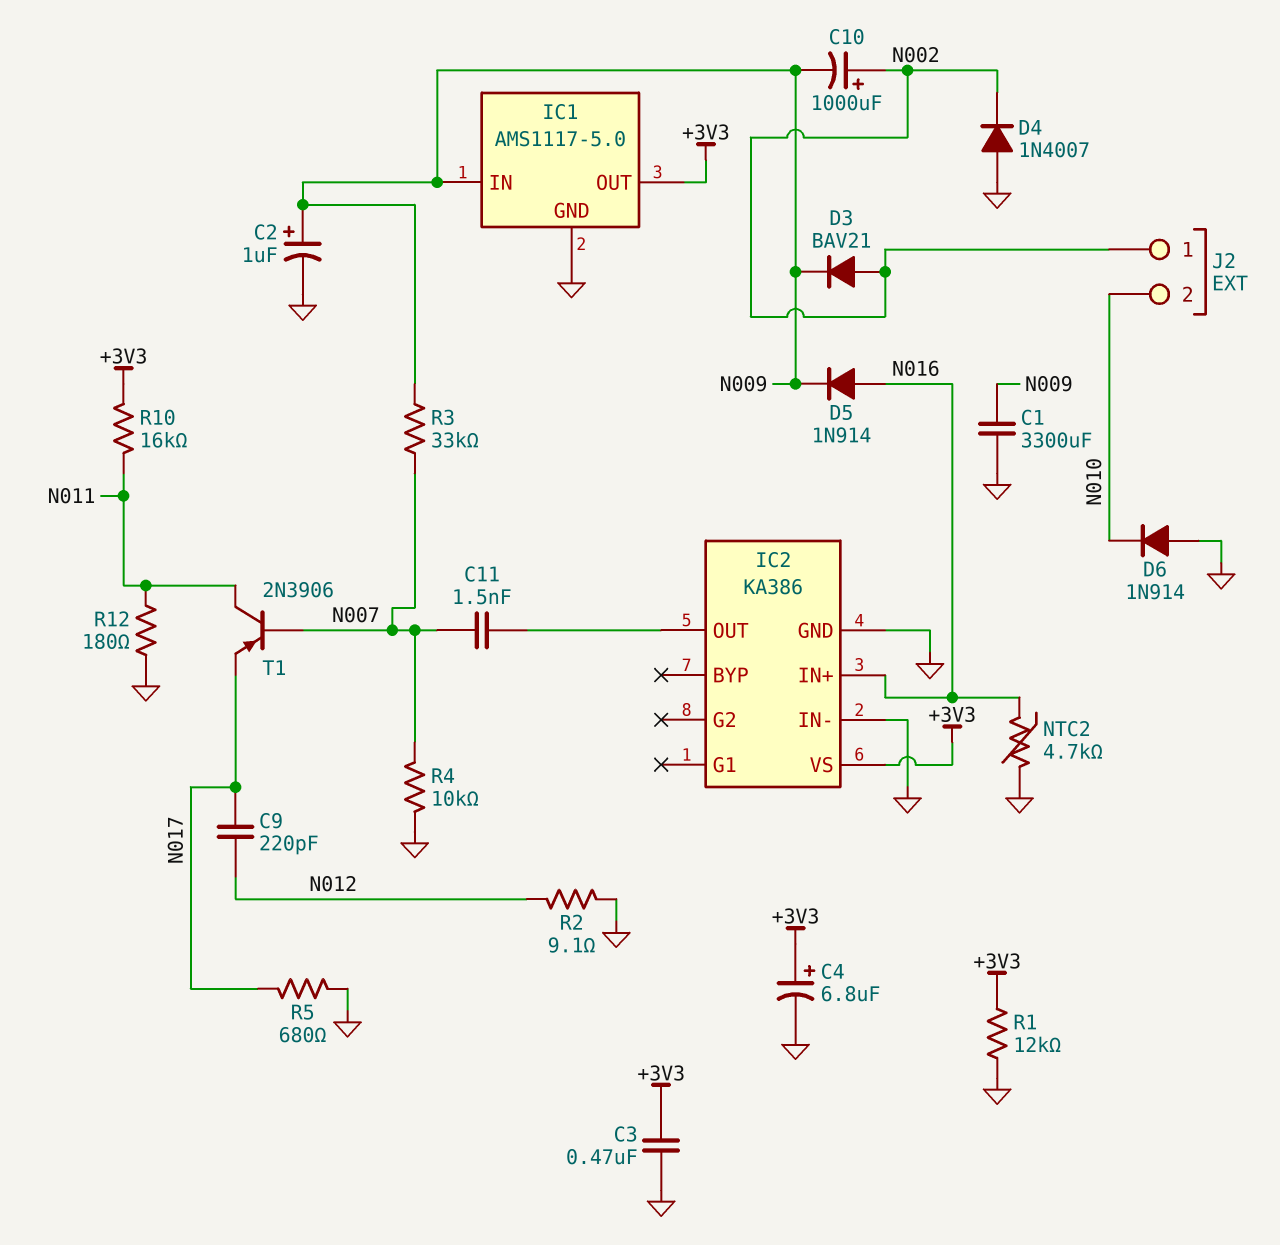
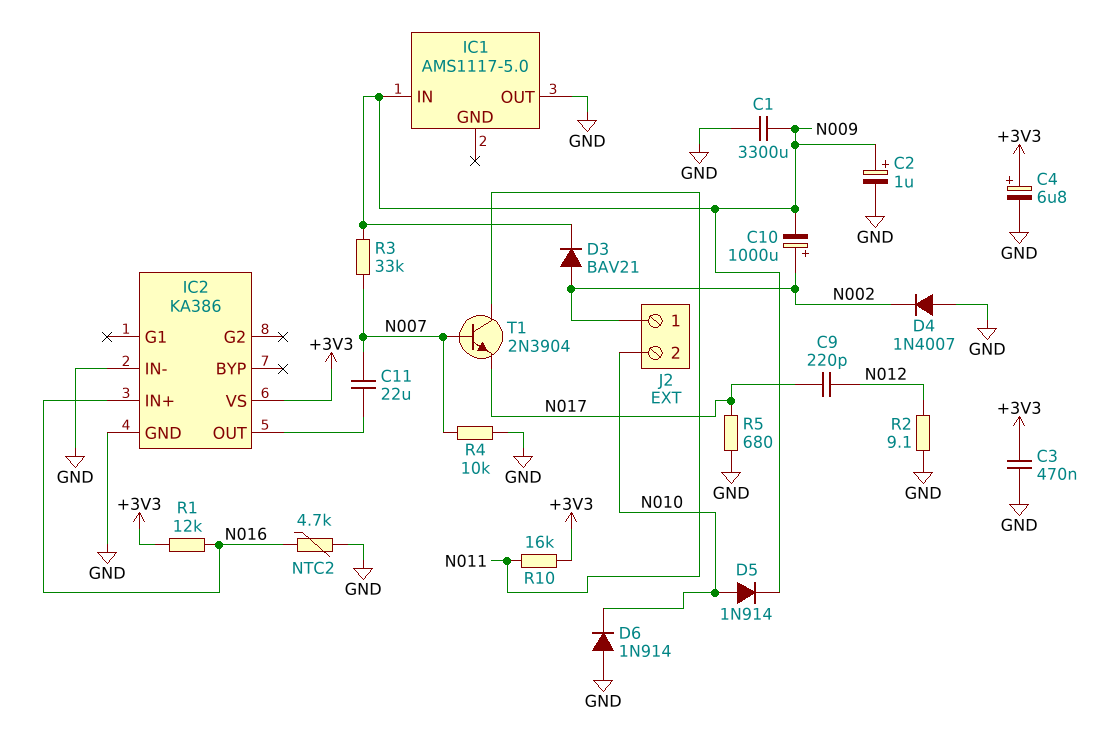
C11: 1.5nF (IC2/OUT, N007) -> 22uF (IC2/OUT, N007)
D5: diode 1N914 (A N016, K N009) -> diode 1N914 (A N010, K N009)
IC1 pin GND: GND -> none
IC1 pin OUT: +3V3 -> GND
R1: 12k (+3V3, GND) -> 12k (+3V3, N016)
R12: 180 (GND, N011) -> none
T1: PNP 2N3906 (B N007, C N011, E N017) -> NPN 2N3904 (B N007, C N011, E N017)

